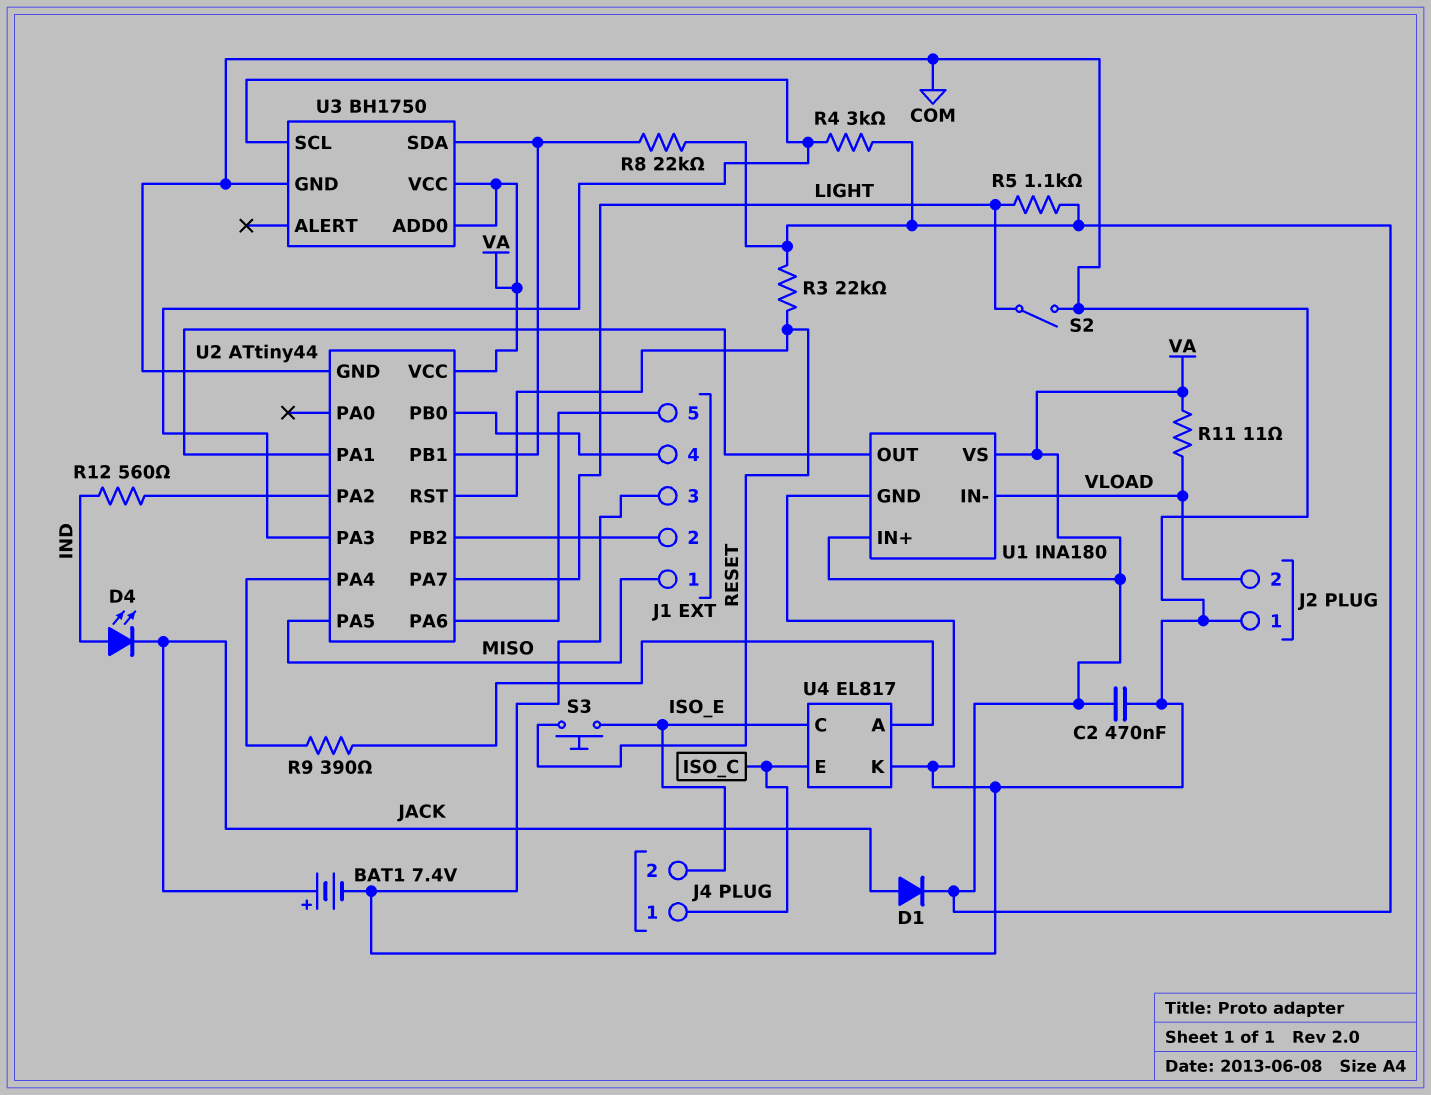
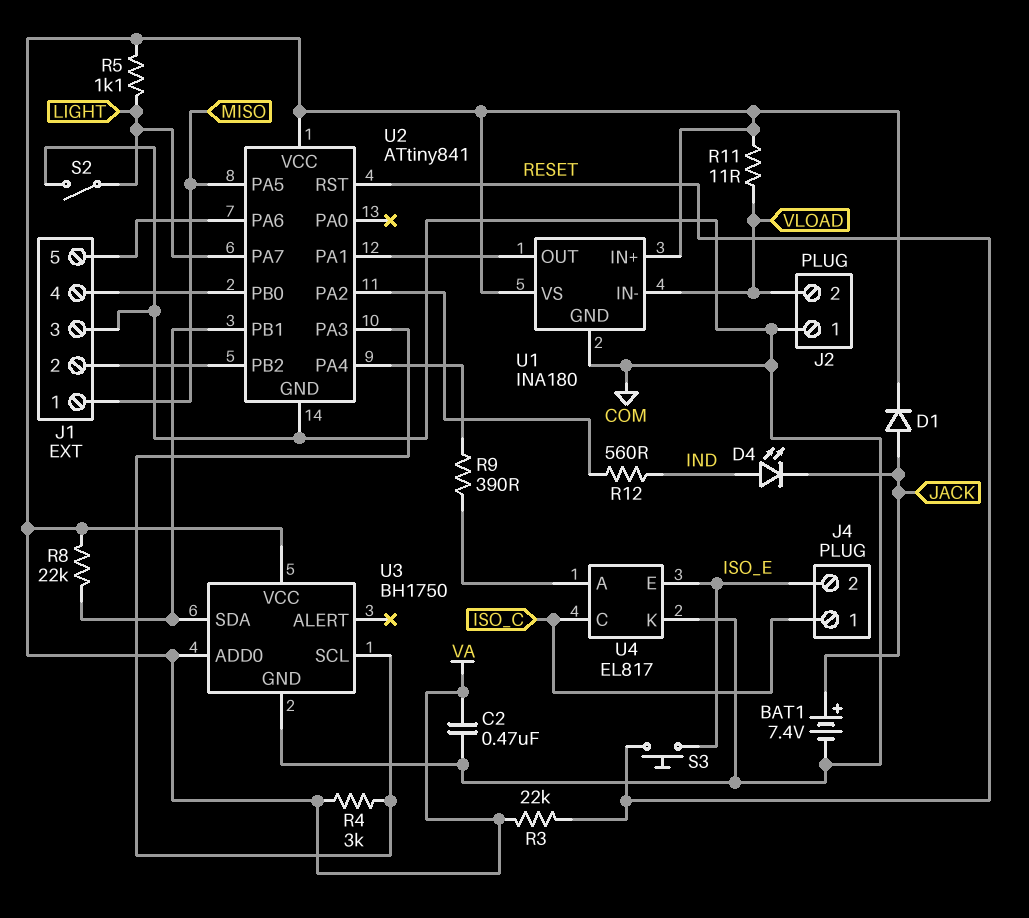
U2: ATtiny44 -> ATtiny841
U4 pin C: ISO_E -> ISO_C
U4 pin E: ISO_C -> ISO_E

